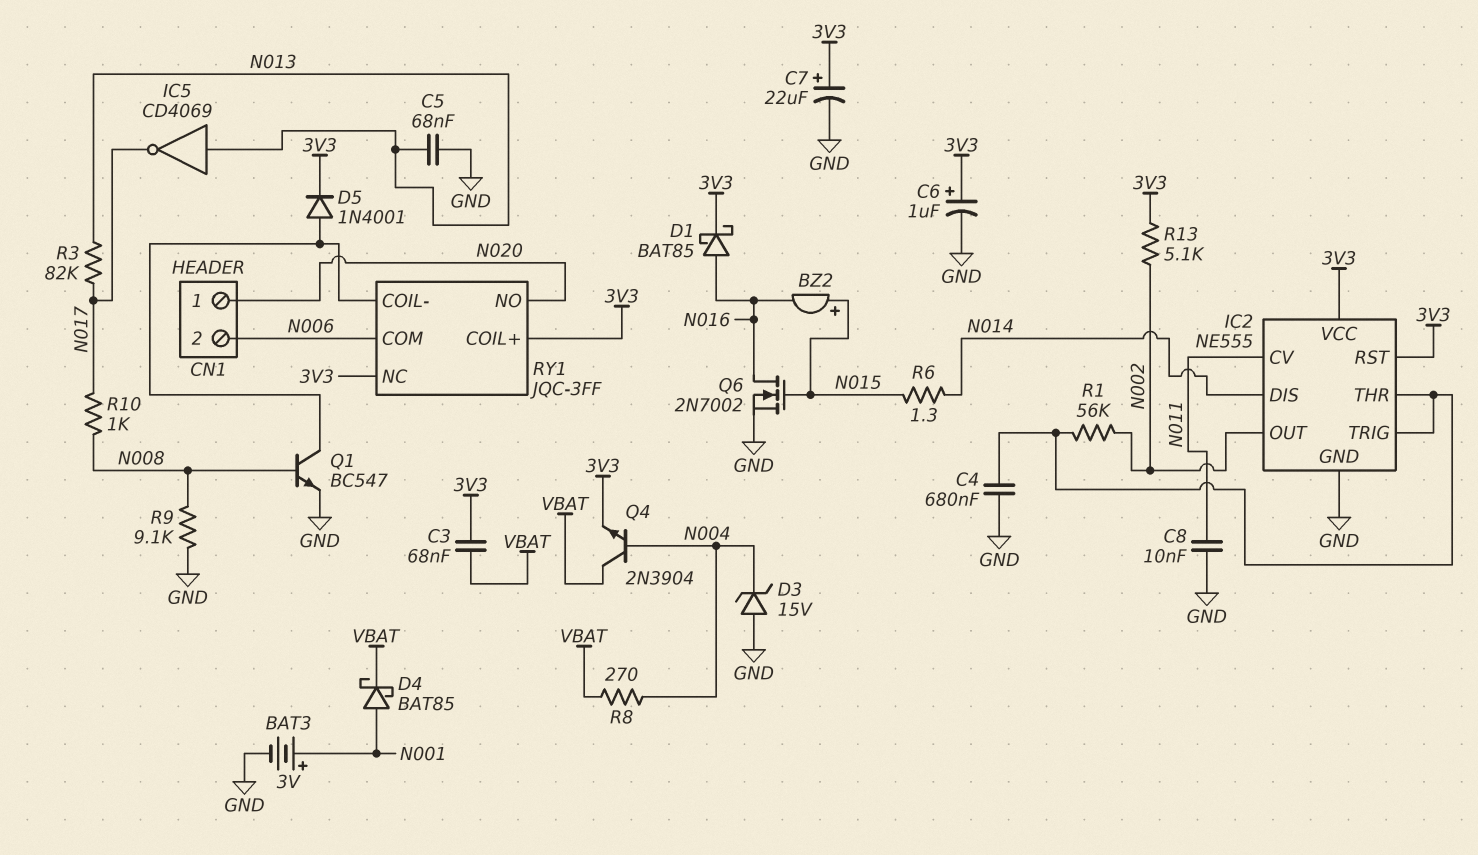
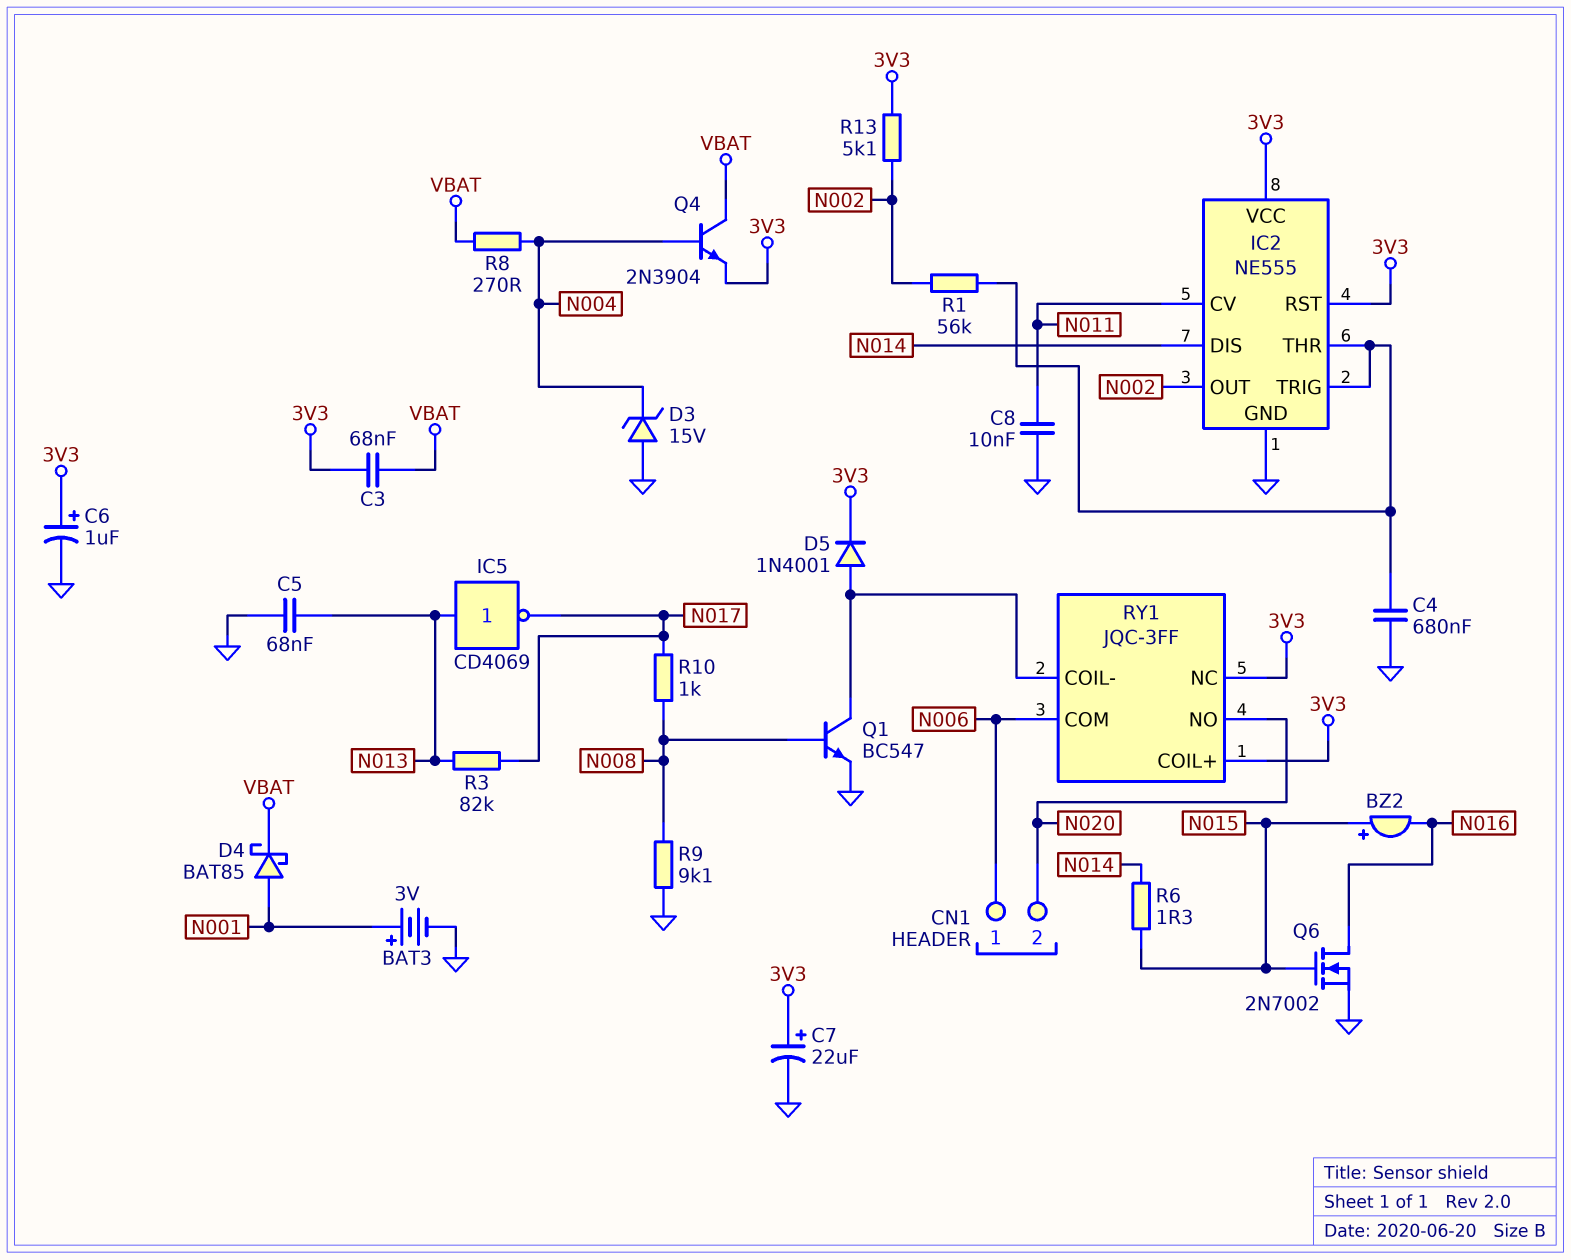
CN1 pin 1: N020 -> N006
CN1 pin 2: N006 -> N020
D1: schottky BAT85 (A N016, K 3V3) -> none

